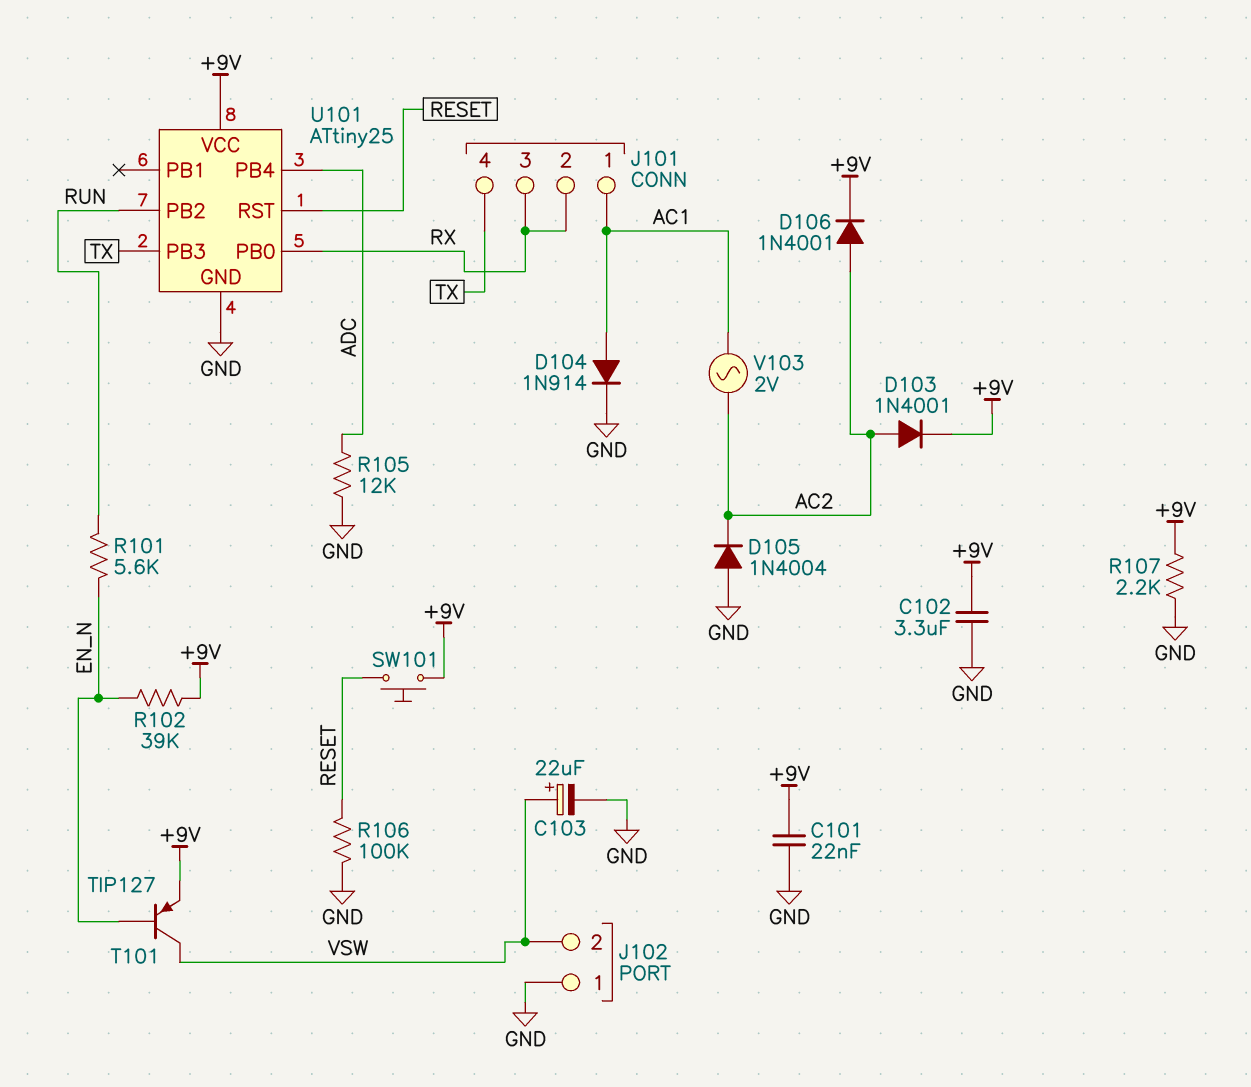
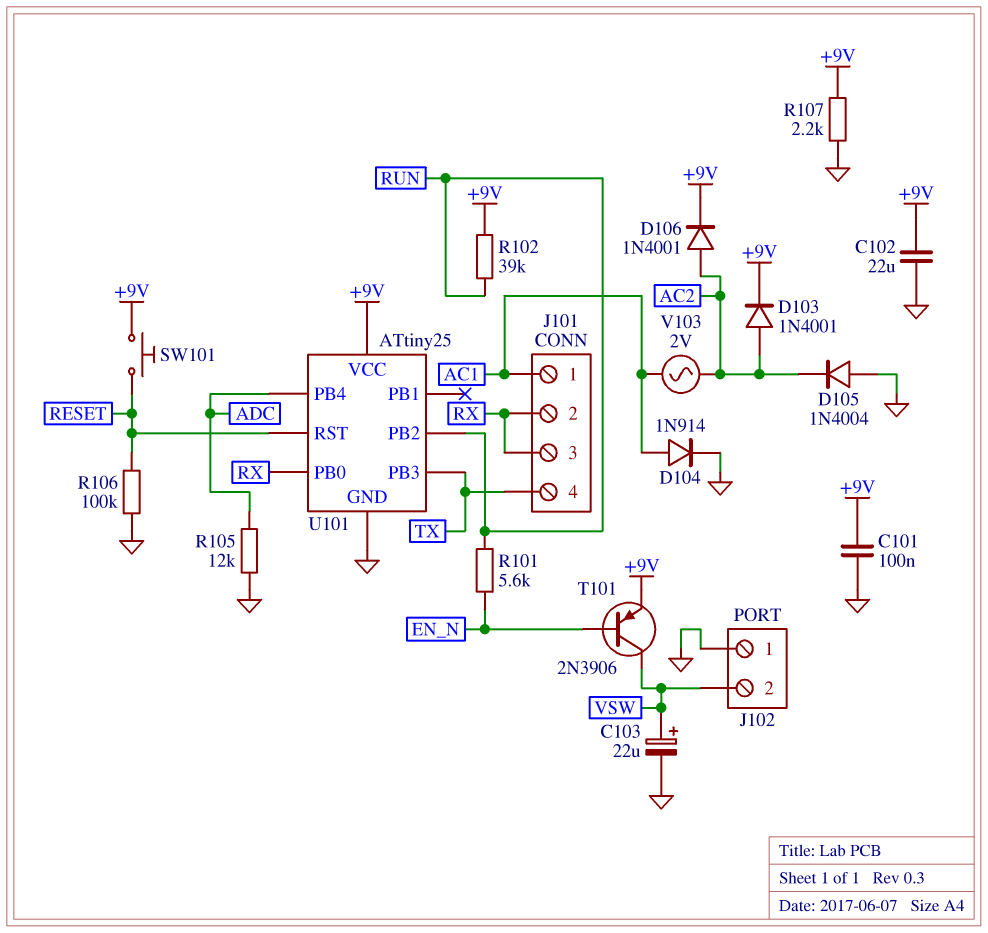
C101: 22nF (+9V, GND) -> 100nF (+9V, GND)
C102: 3.3uF (+9V, GND) -> 22uF (+9V, GND)
R102: 39k (+9V, EN_N) -> 39k (+9V, RUN)
T101: PNP TIP127 (B EN_N, C VSW, E +9V) -> PNP 2N3906 (B EN_N, C VSW, E +9V)

